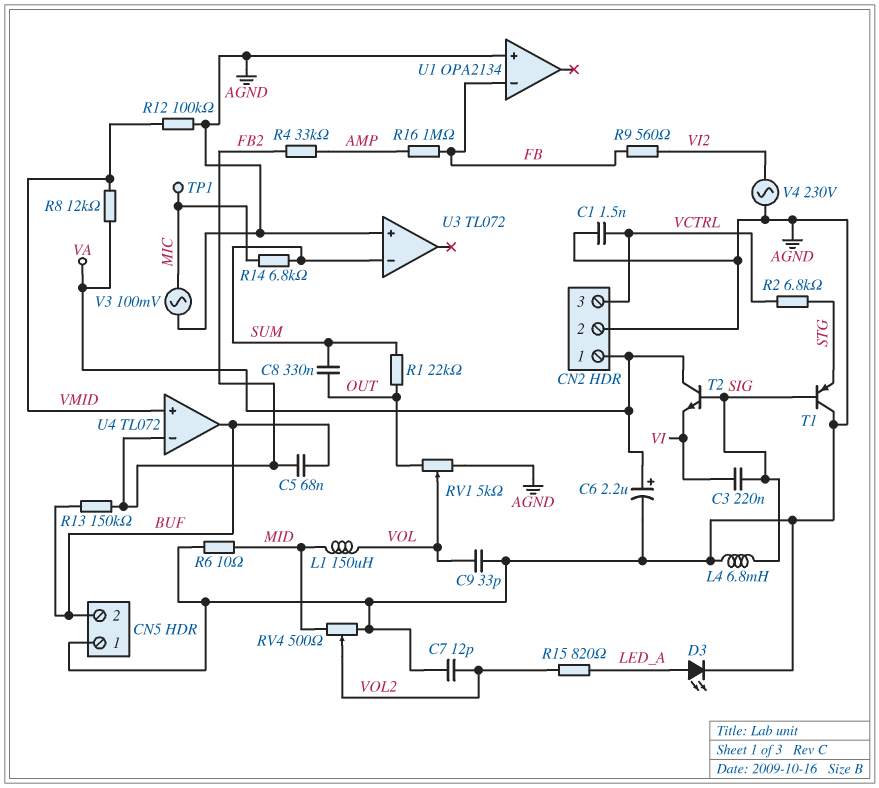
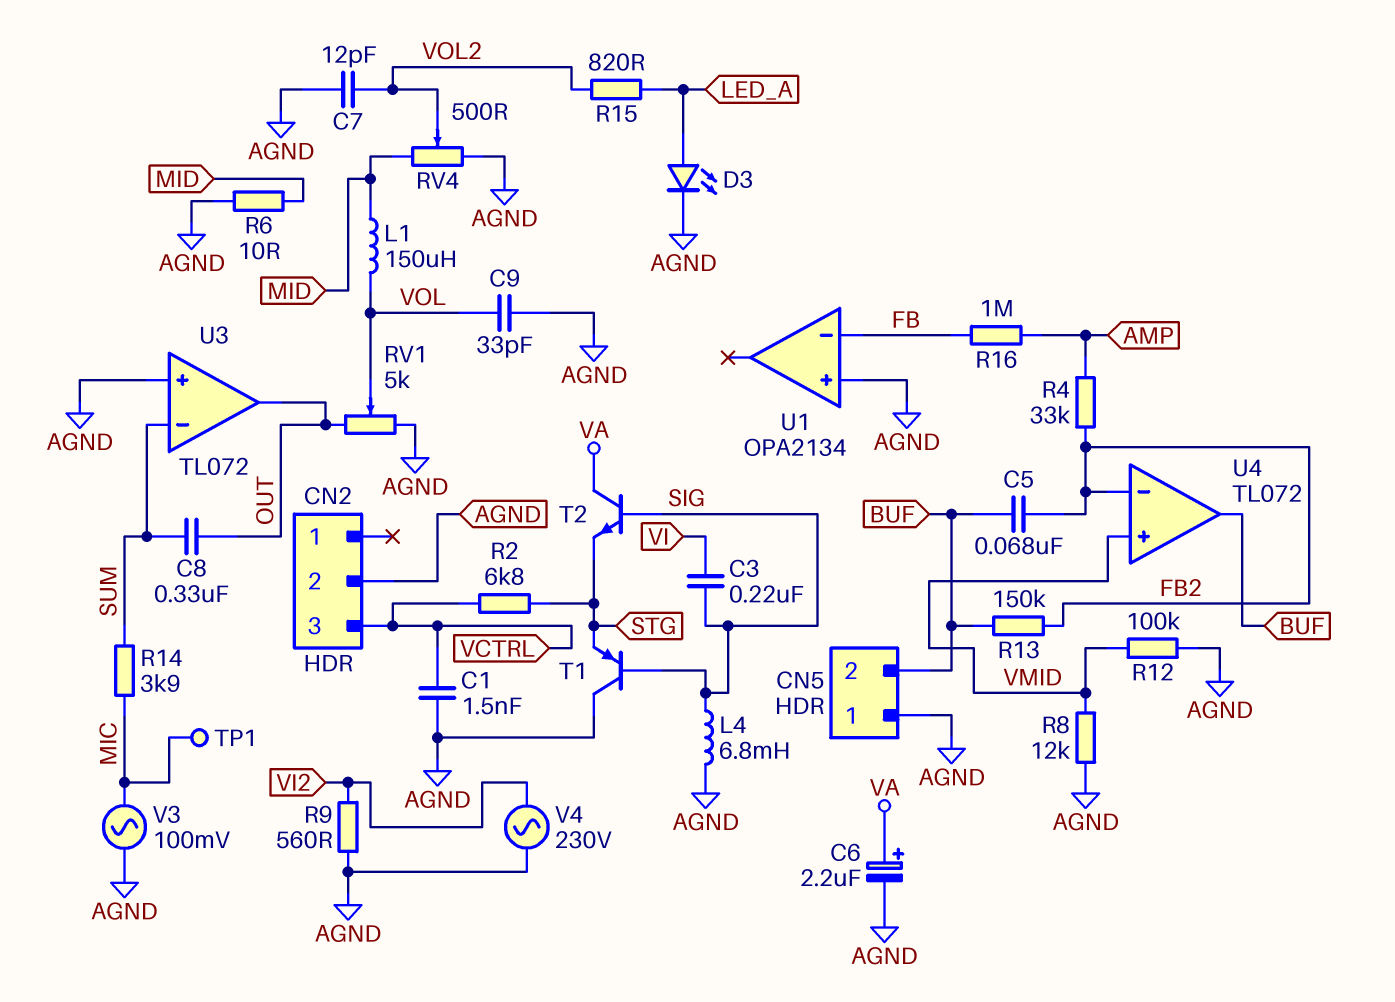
CN2 pin 1: VA -> none
R1: 22k (OUT, SUM) -> none
R8: 12k (VA, VMID) -> 12k (AGND, VMID)
R9: 560 (FB, VI2) -> 560 (AGND, VI2)
R14: 6.8k (MIC, SUM) -> 3.9k (MIC, SUM)
T2: NPN (B SIG, C VA, E VI) -> NPN (B SIG, C VA, E STG)
U3 pin out: none -> OUT

